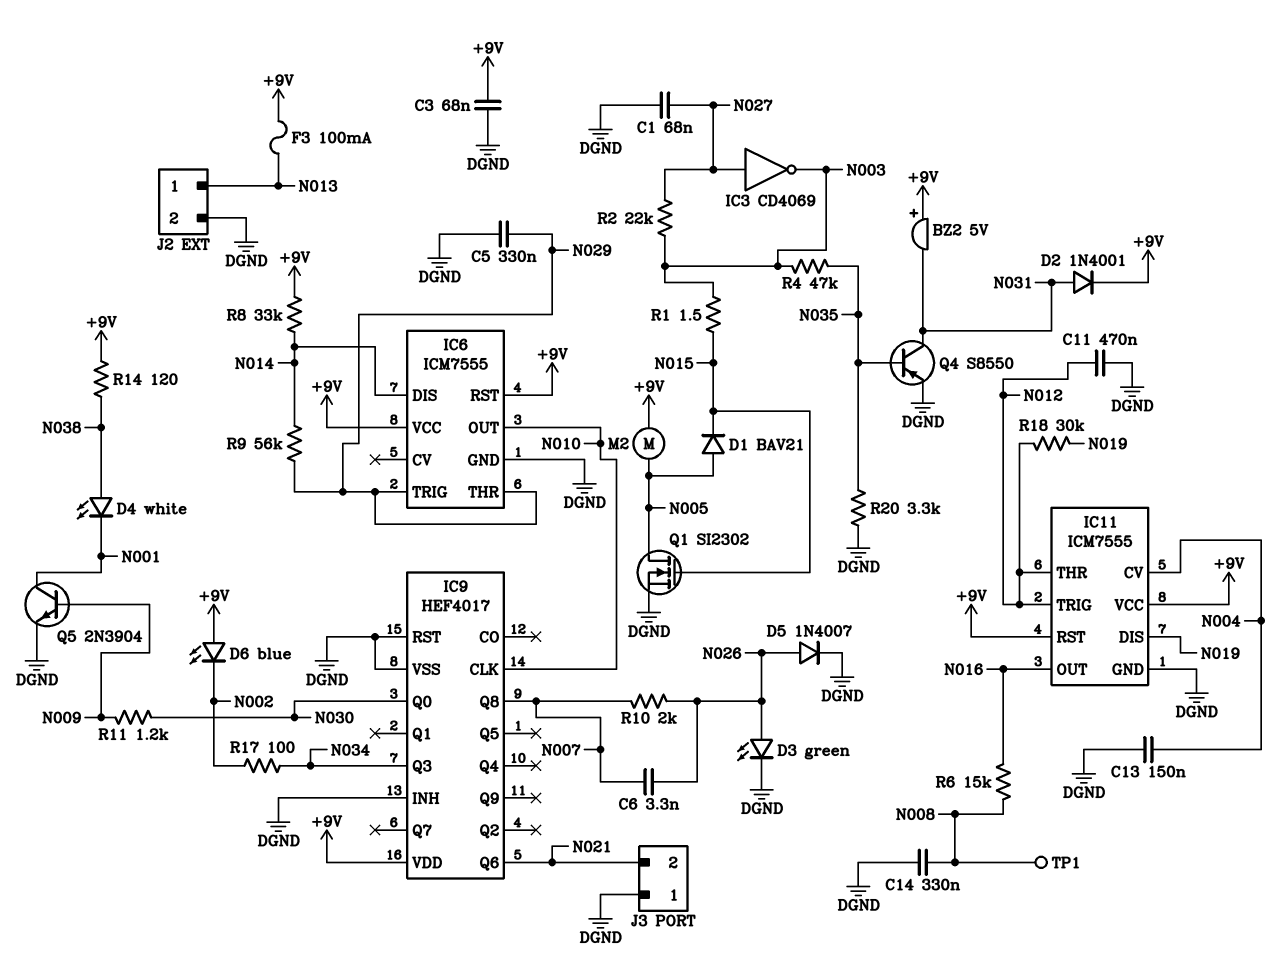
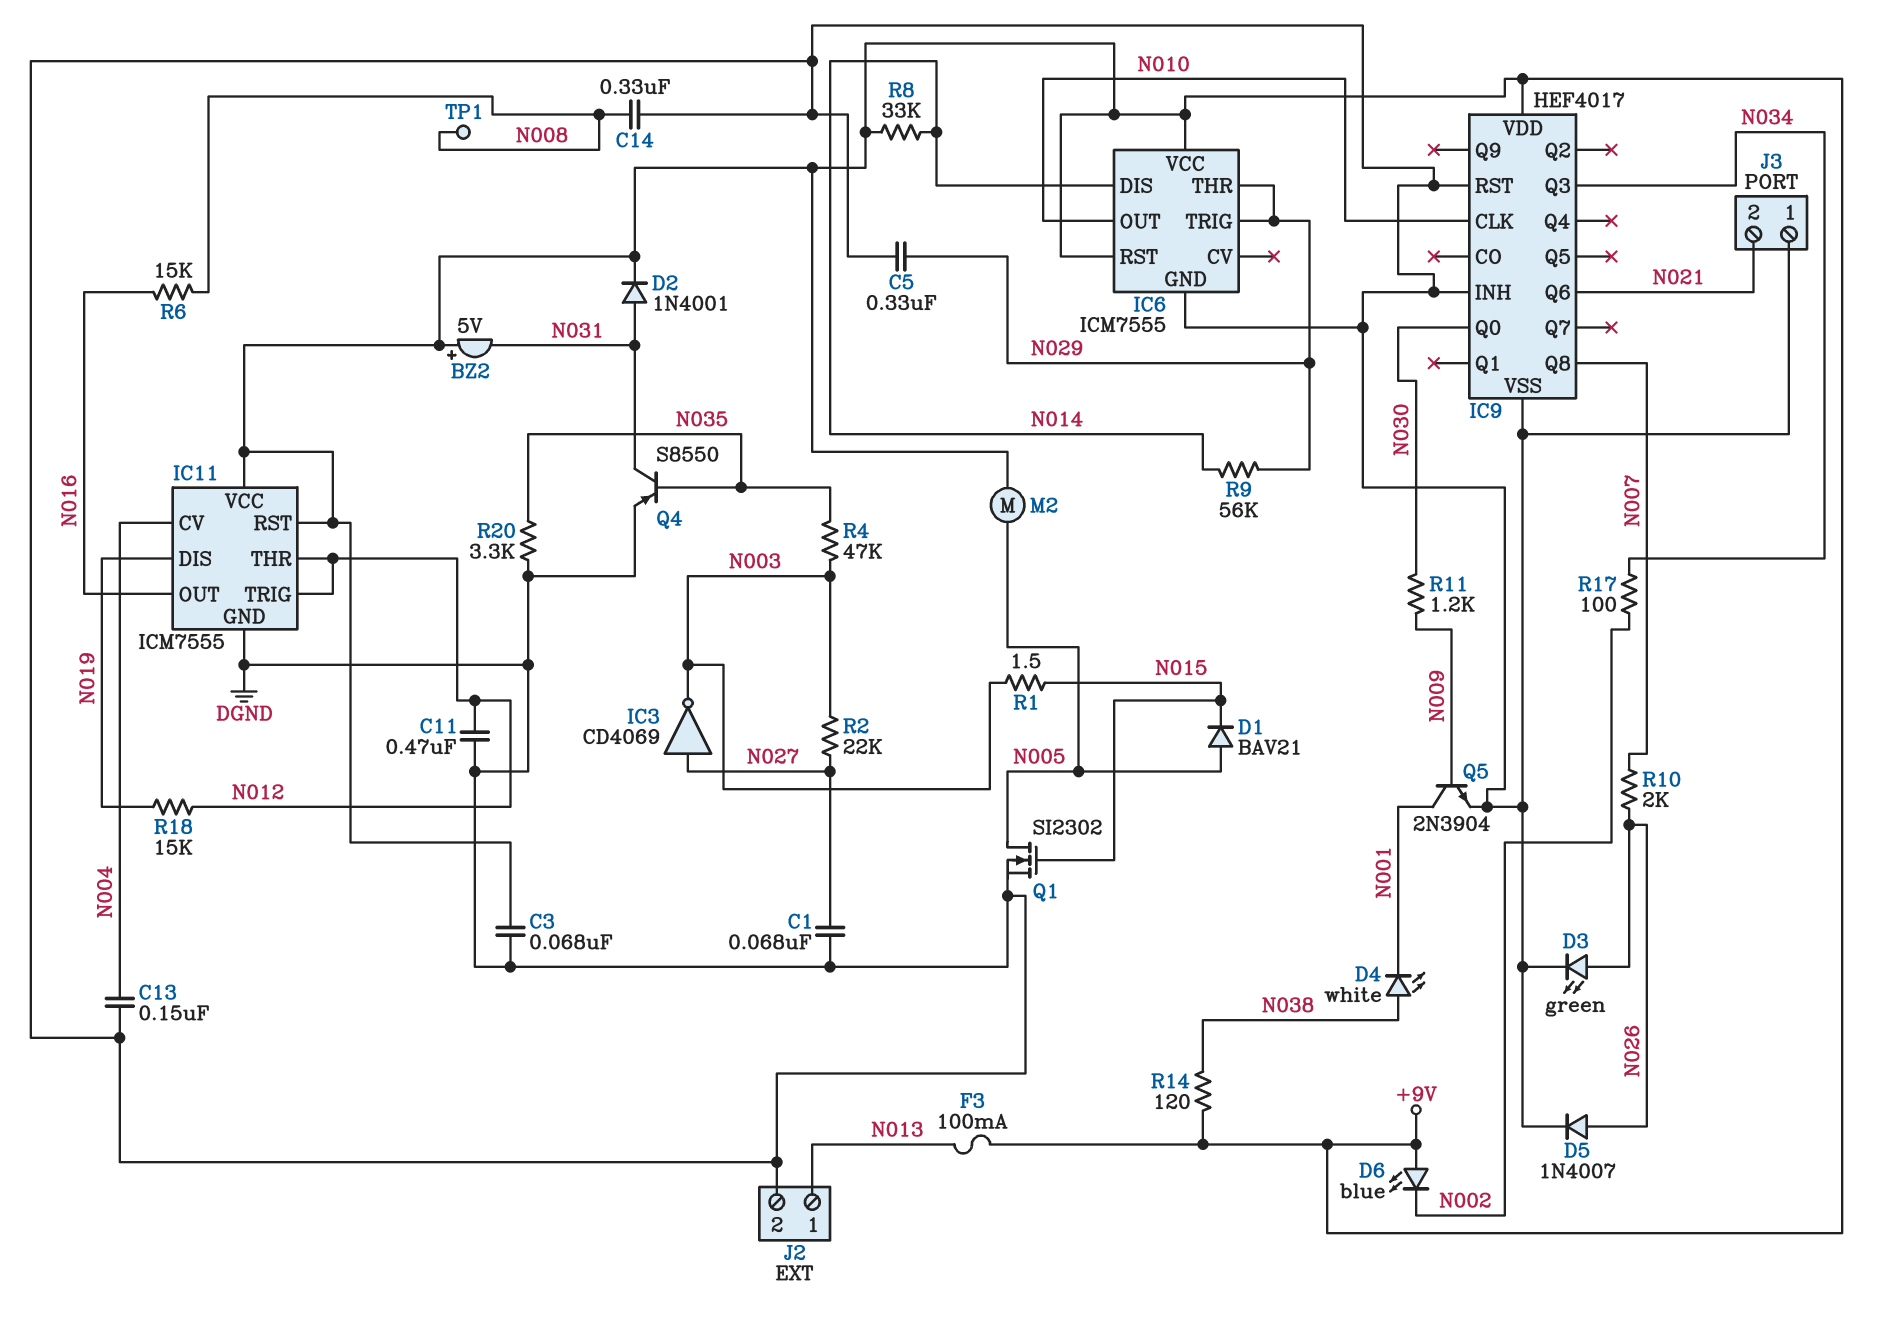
C6: 3.3nF (N007, N026) -> none
R18: 30k (N012, N019) -> 15k (N012, N019)

